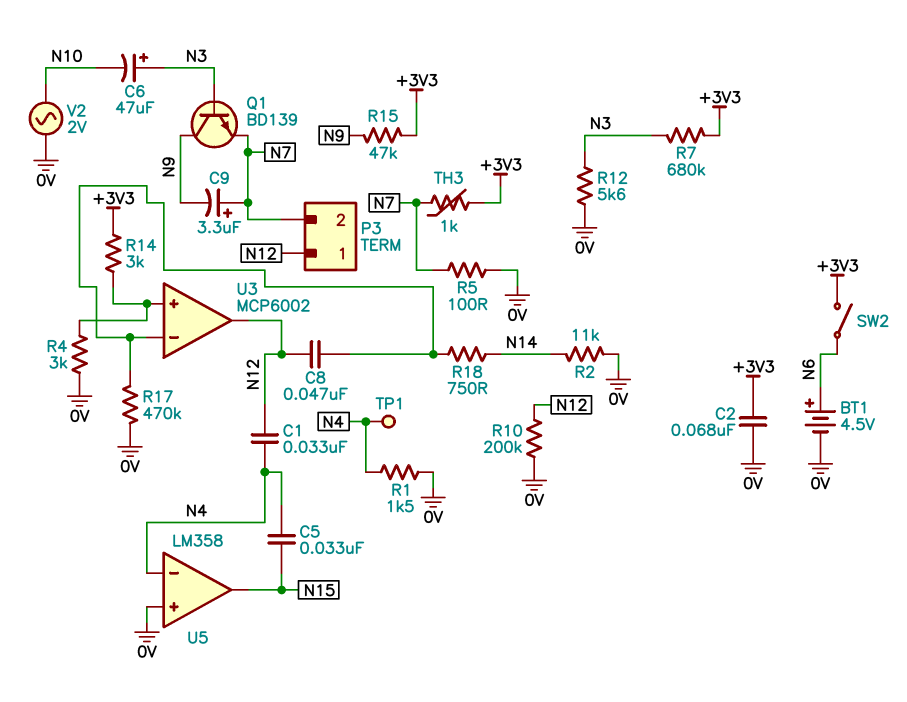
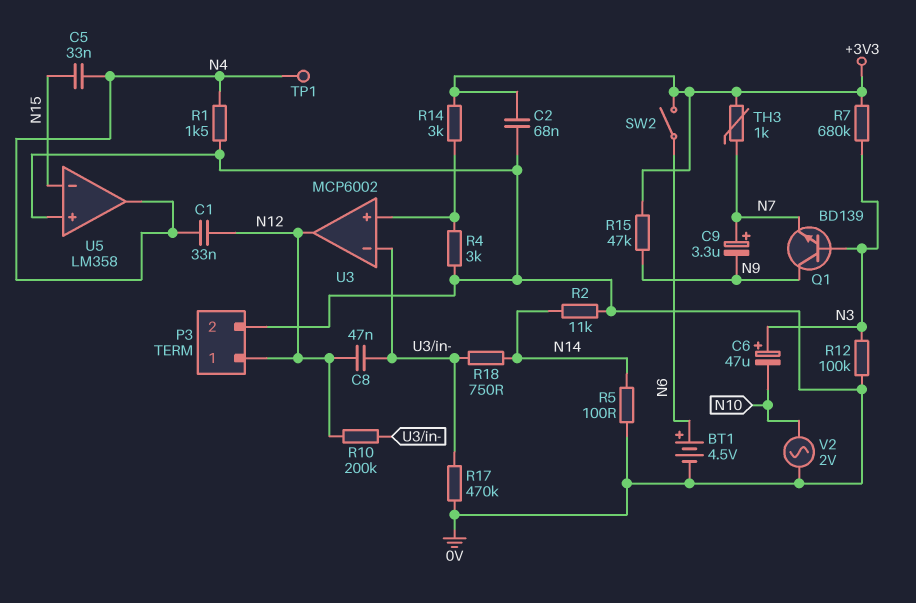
P3 pin 2: N7 -> 0V
R5: 100 (0V, N7) -> 100 (0V, N14)
R10: 200k (0V, N12) -> 200k (N12, U3/in-)
R12: 5.6k (0V, N3) -> 100k (0V, N3)
U5 pin in-: N4 -> N15
U5 pin out: N15 -> N4

